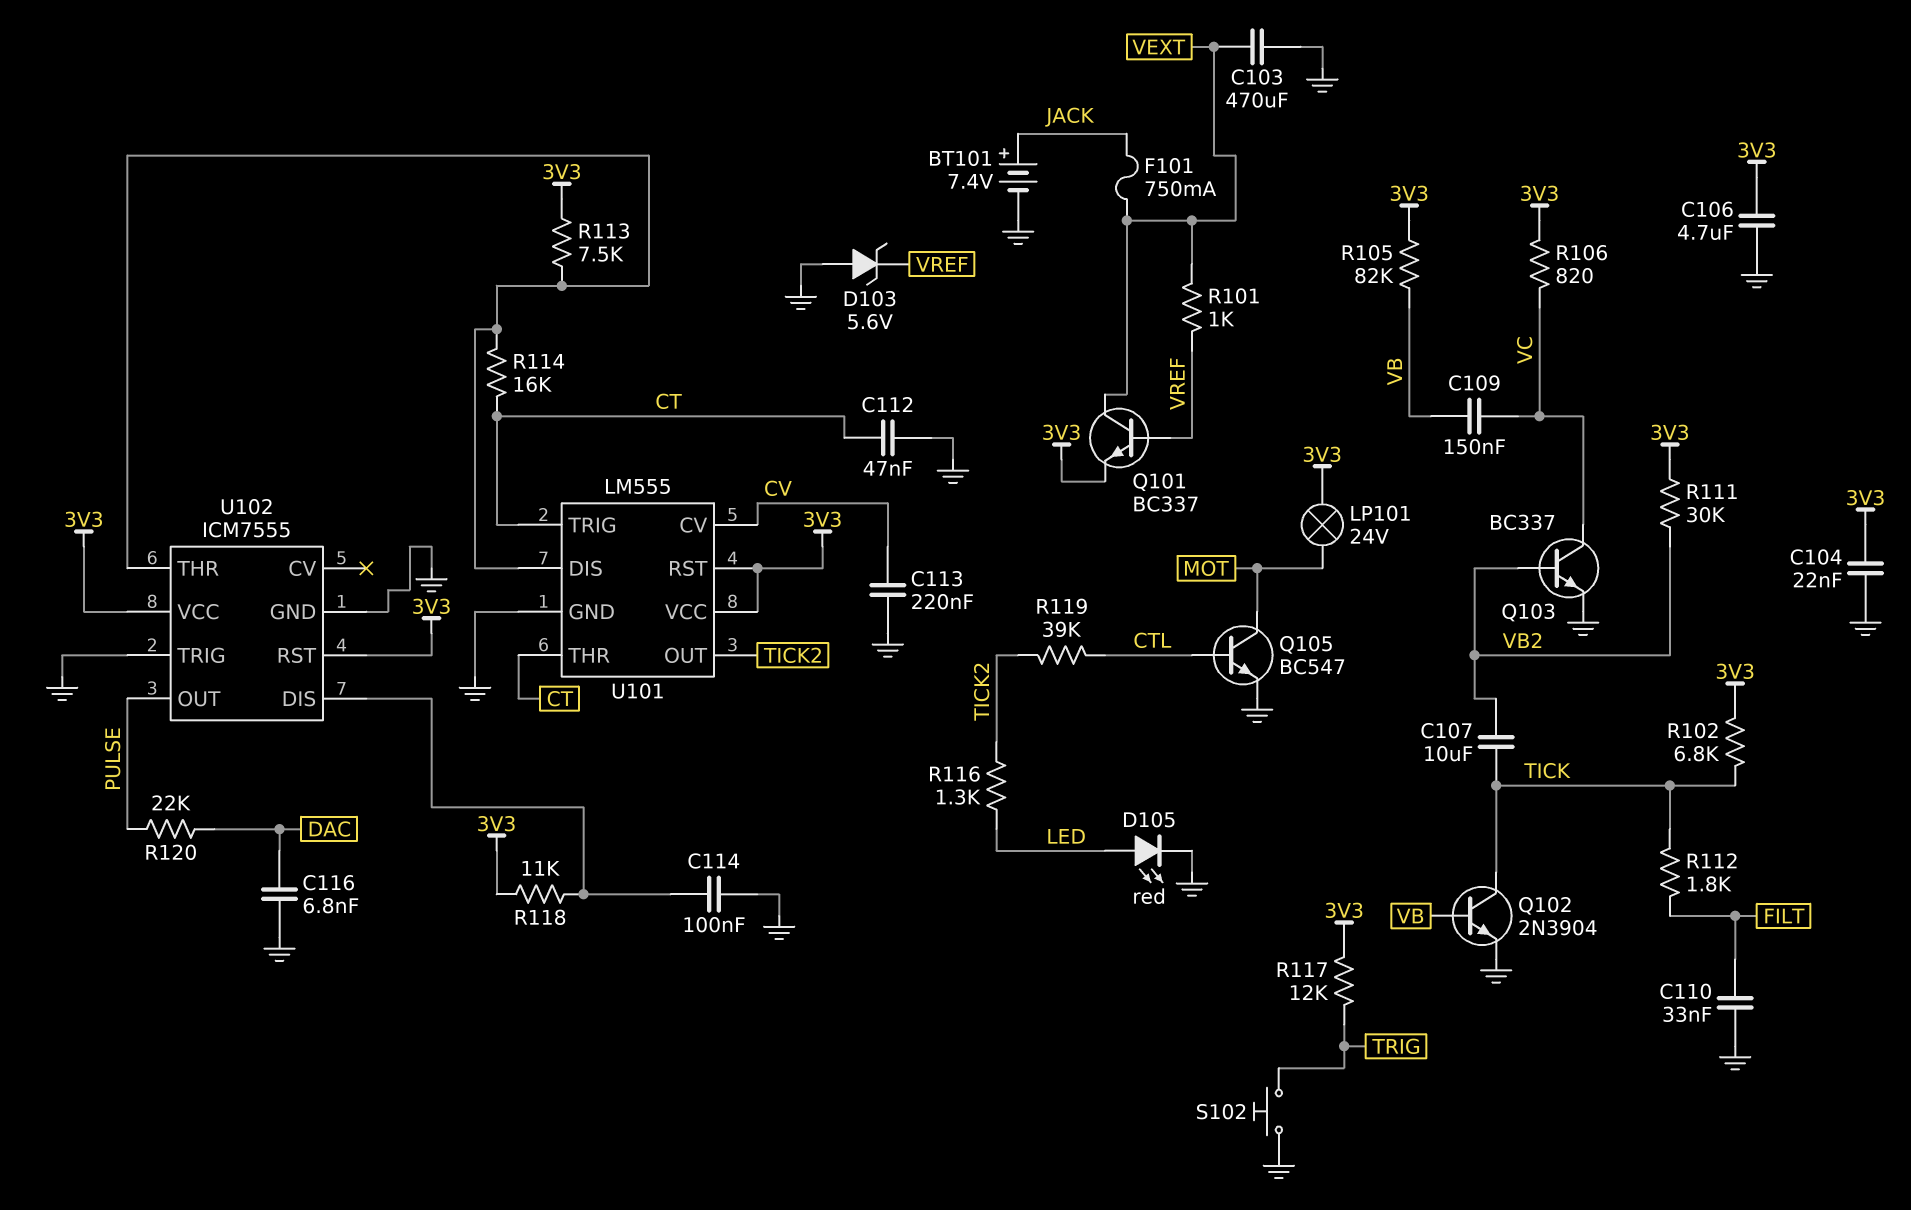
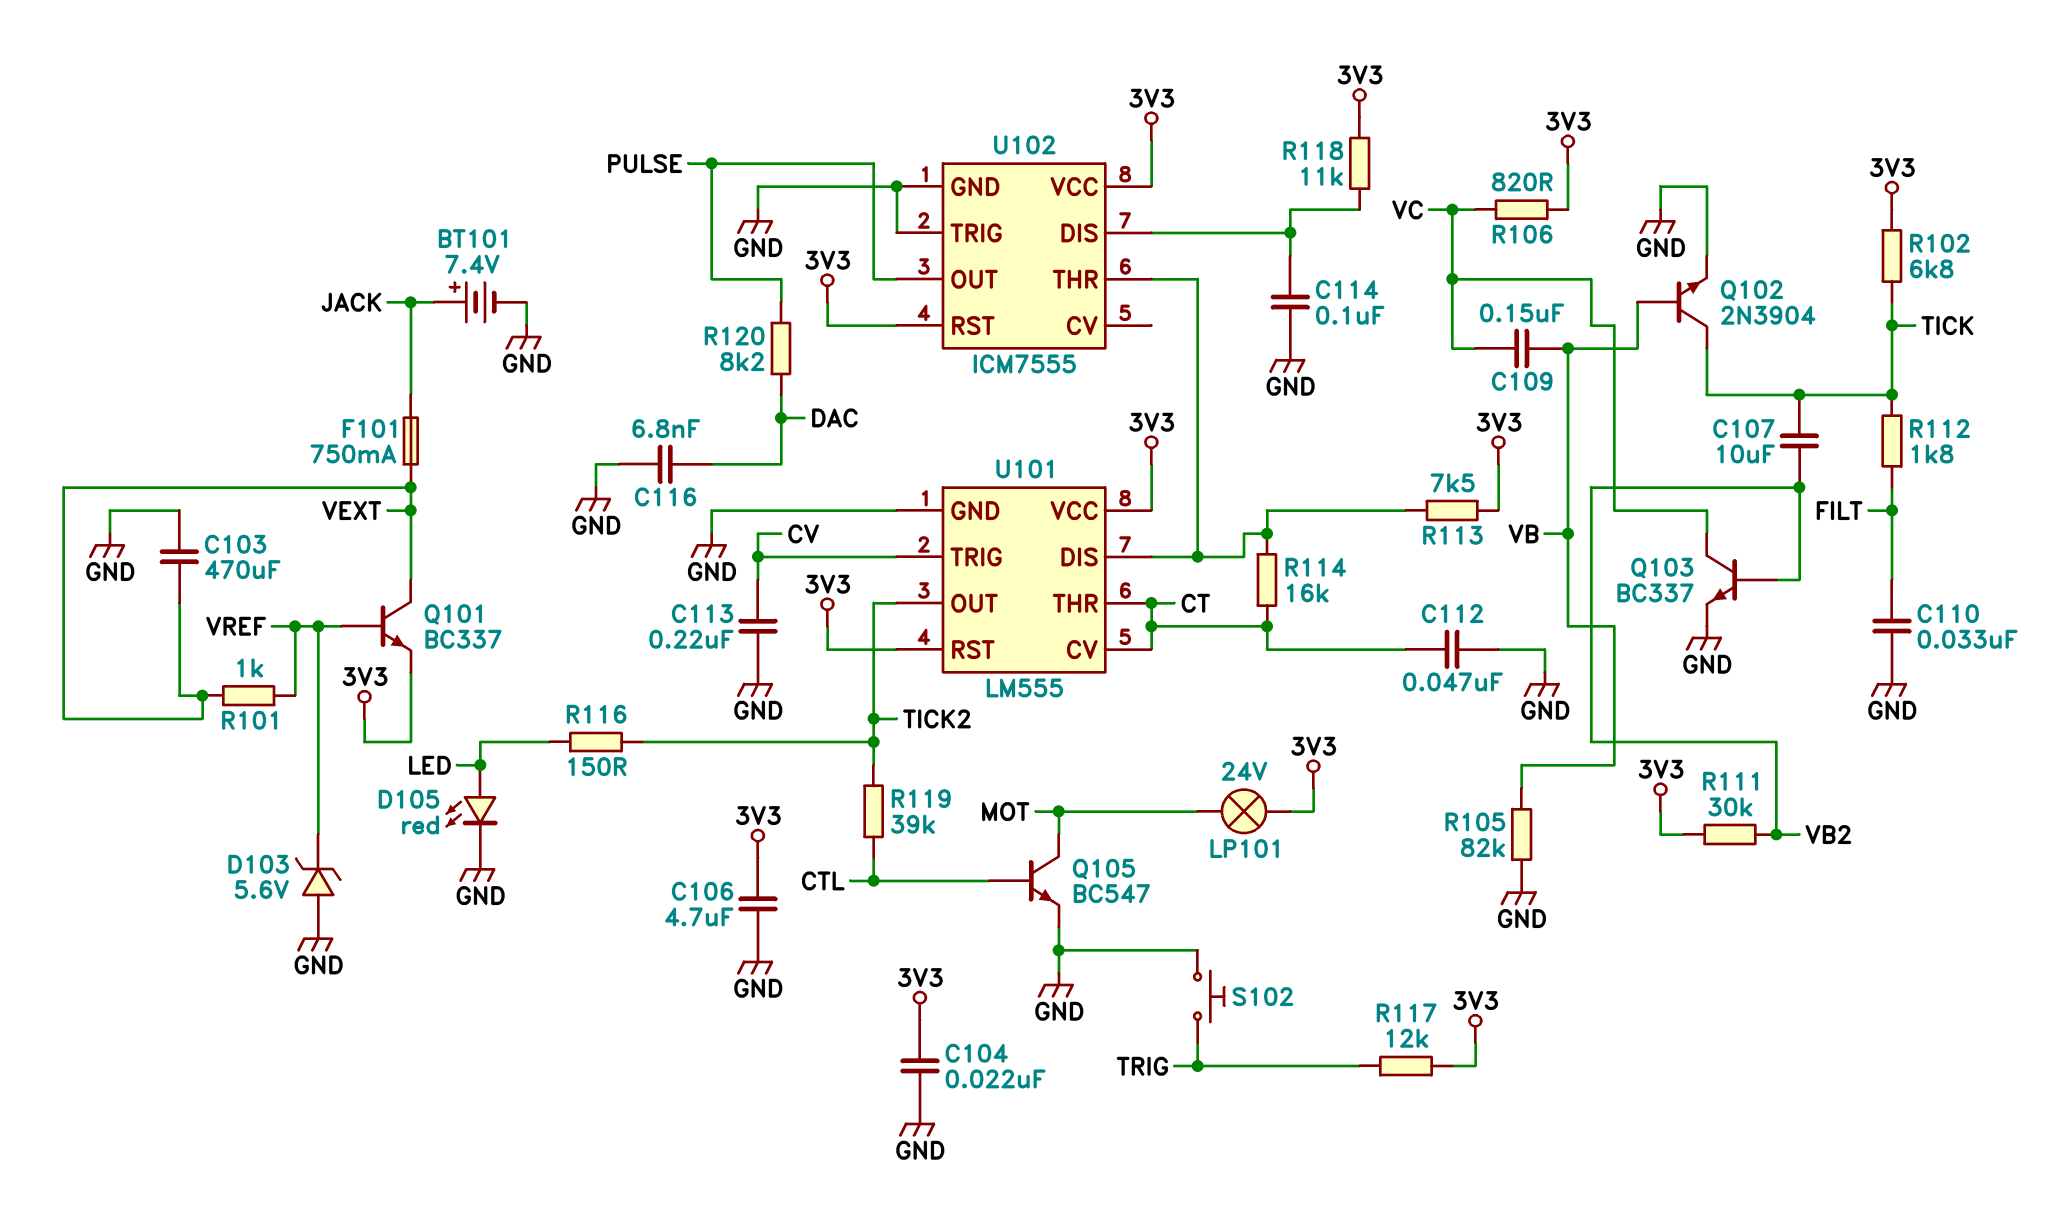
R105: 82k (3V3, VB) -> 82k (GND, VB)
R116: 1.3k (LED, TICK2) -> 150 (LED, TICK2)
R120: 22k (DAC, PULSE) -> 8.2k (DAC, PULSE)
U101 pin CV: CV -> CT
U101 pin TRIG: CT -> CV

